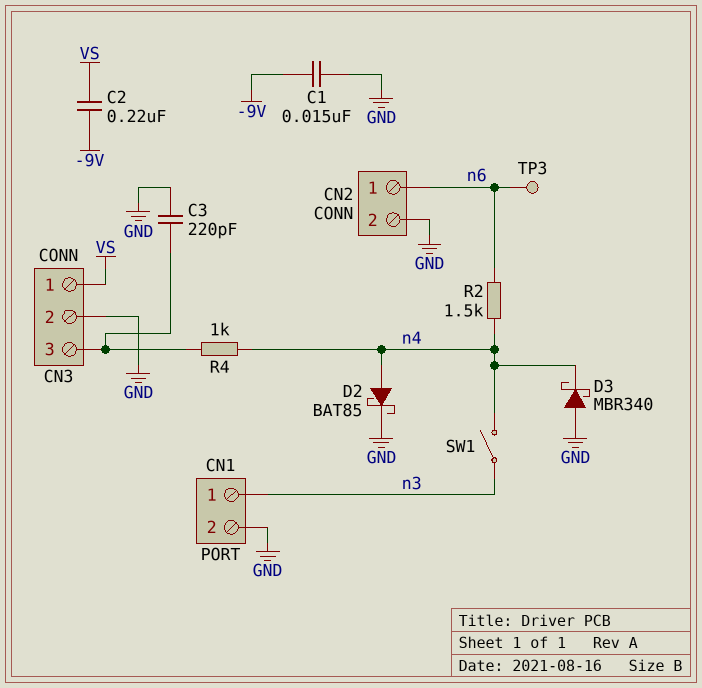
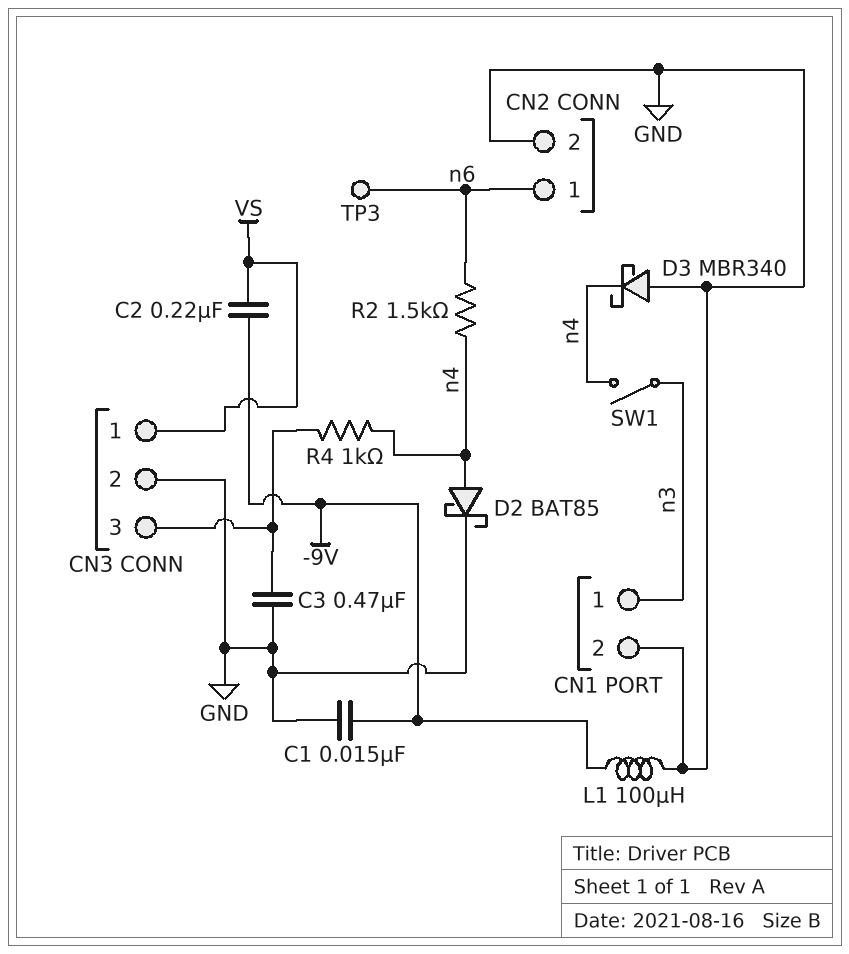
C3: 220pF (CN3/3, GND) -> 470nF (CN3/3, GND)
L1: none -> 100uH (-9V, GND)

